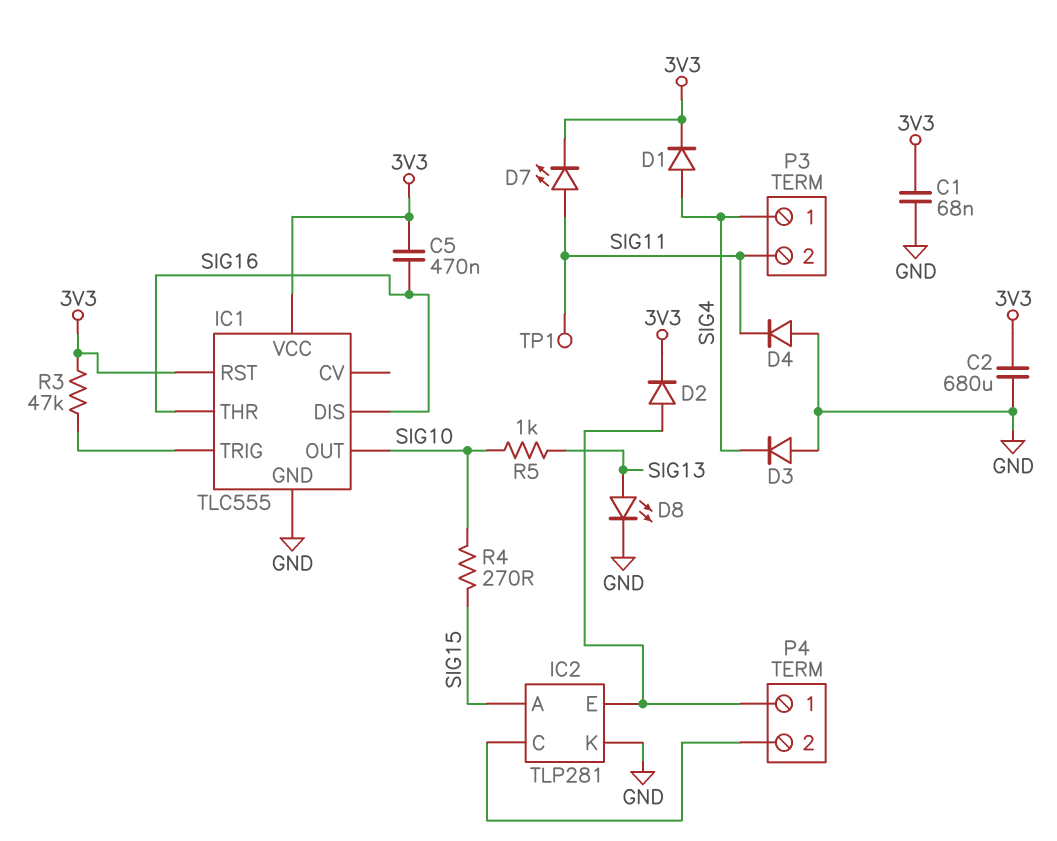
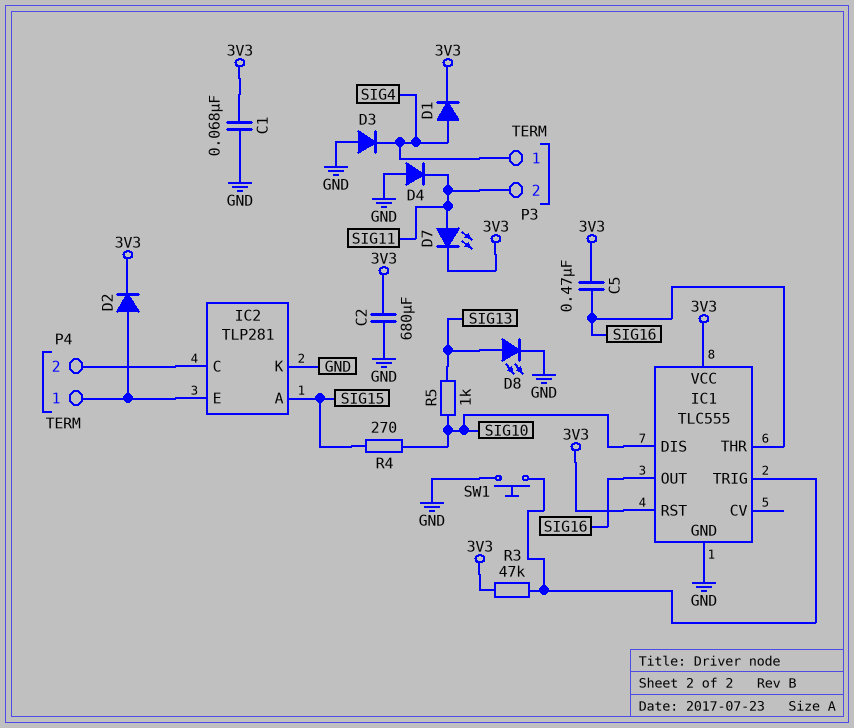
IC1 pin DIS: SIG16 -> SIG10
IC1 pin OUT: SIG10 -> SIG16
SW1: none -> button (GND, IC1/TRIG)
TP1: test point (SIG11) -> none

